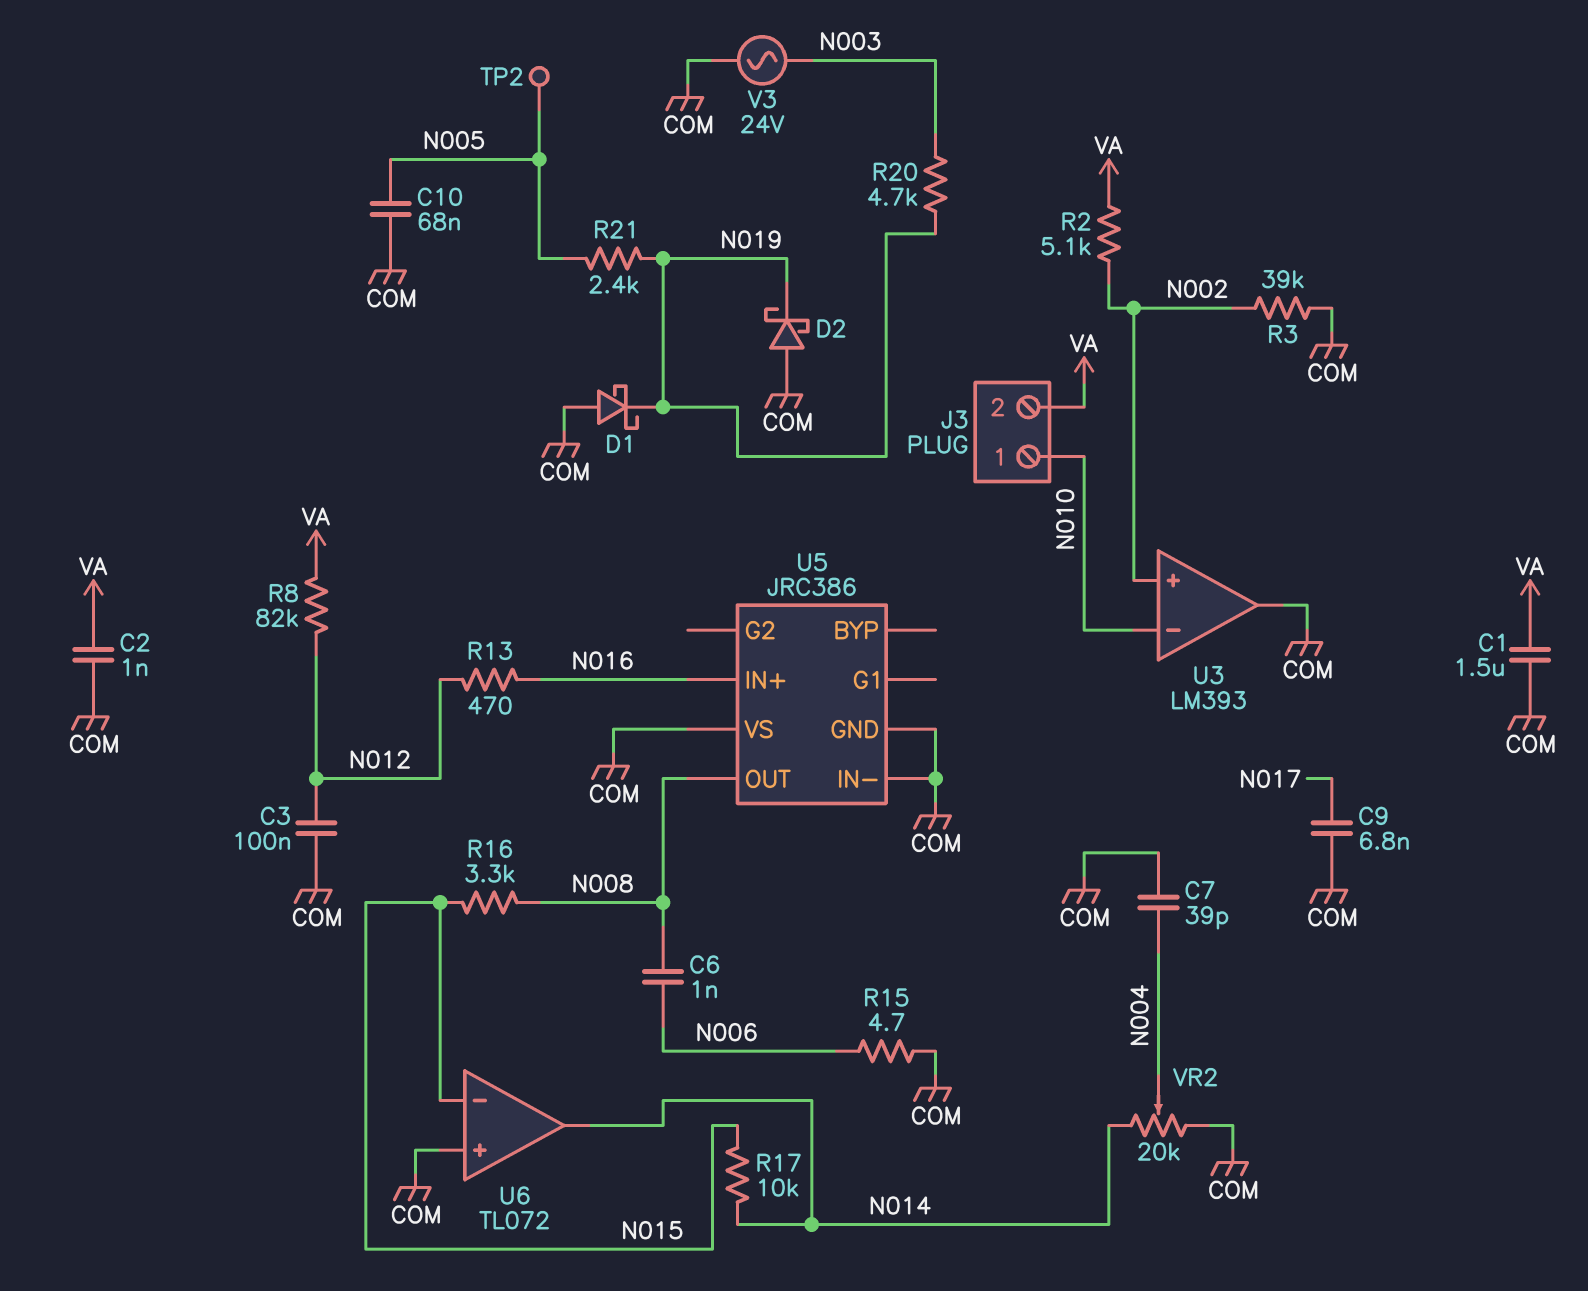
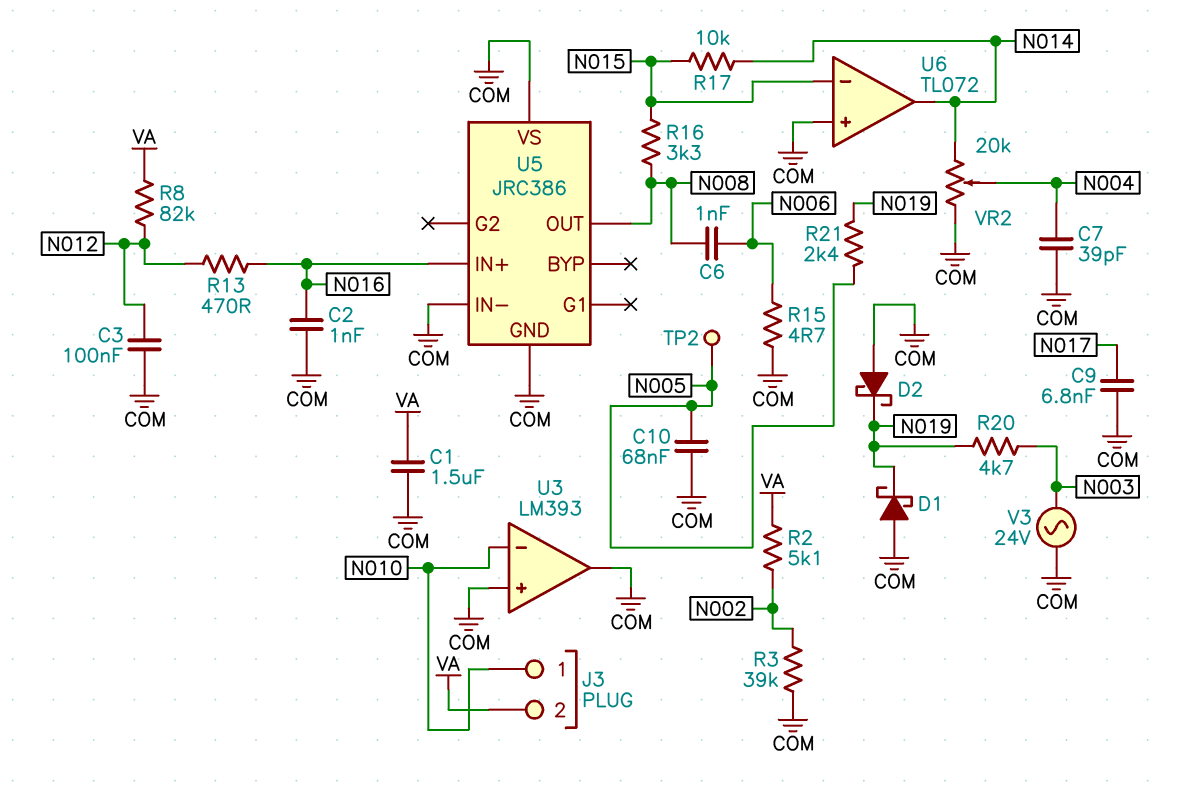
C2: 1nF (COM, VA) -> 1nF (COM, N016)
U3 pin in+: N002 -> COM

